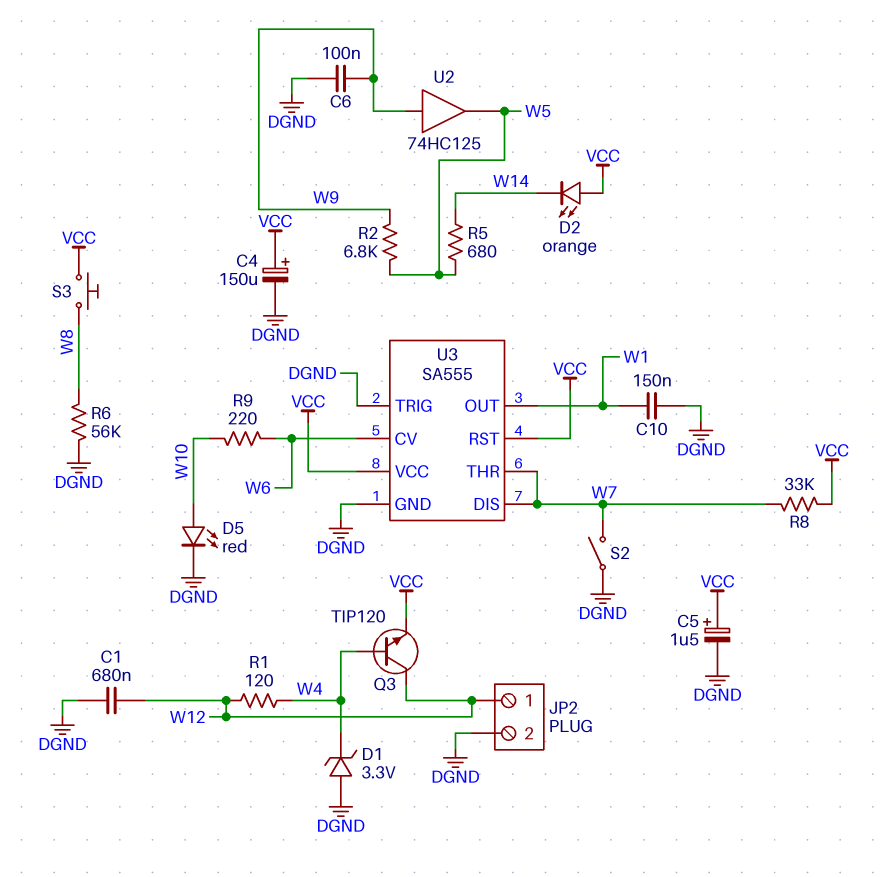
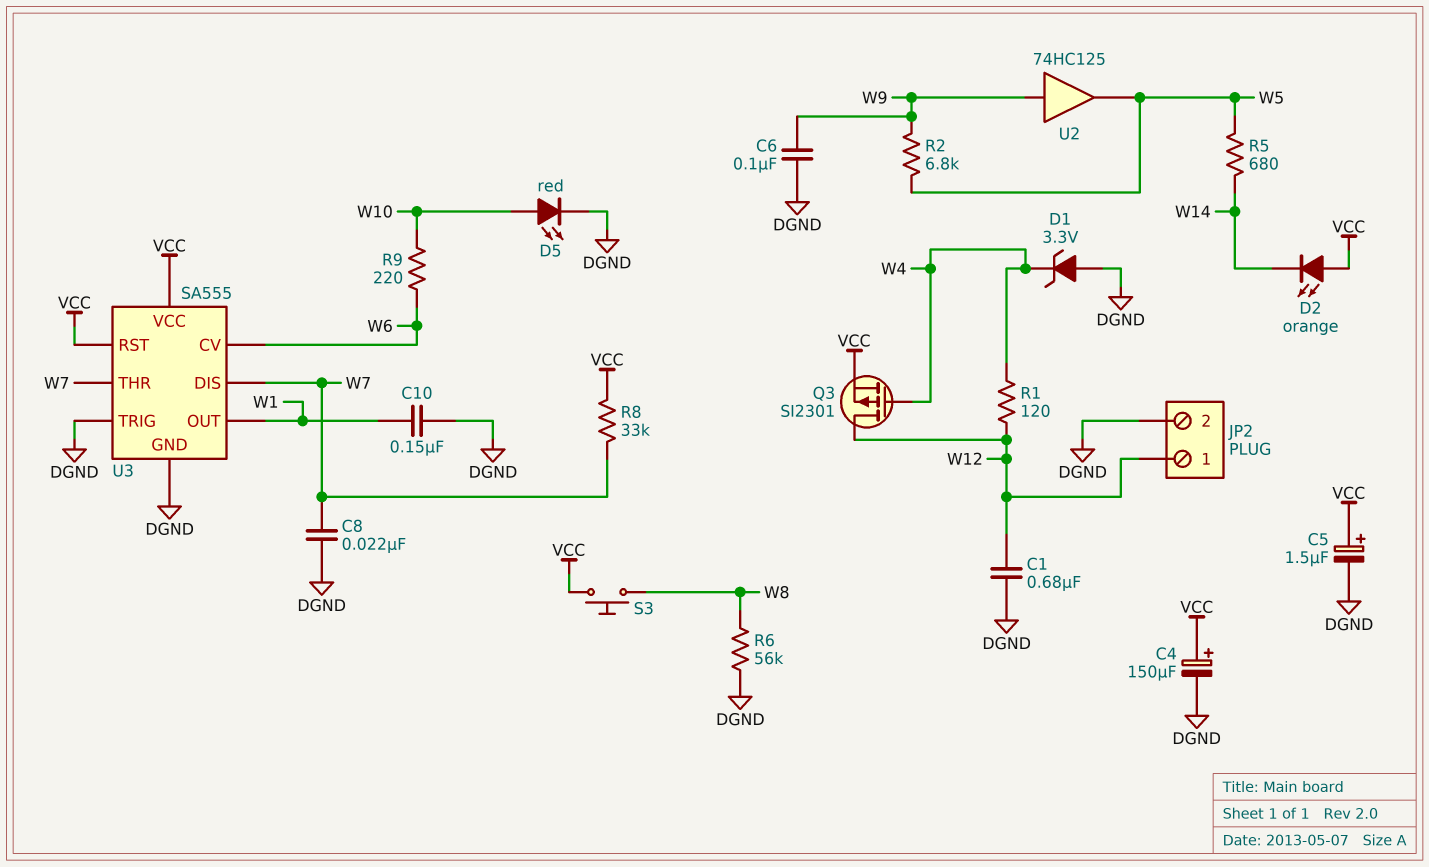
C8: none -> 22nF (DGND, W7)
Q3: NPN TIP120 (B W4, C W12, E VCC) -> PMOS SI2301 (G W4, D W12, S VCC)
S2: switch (DGND, W7) -> none

